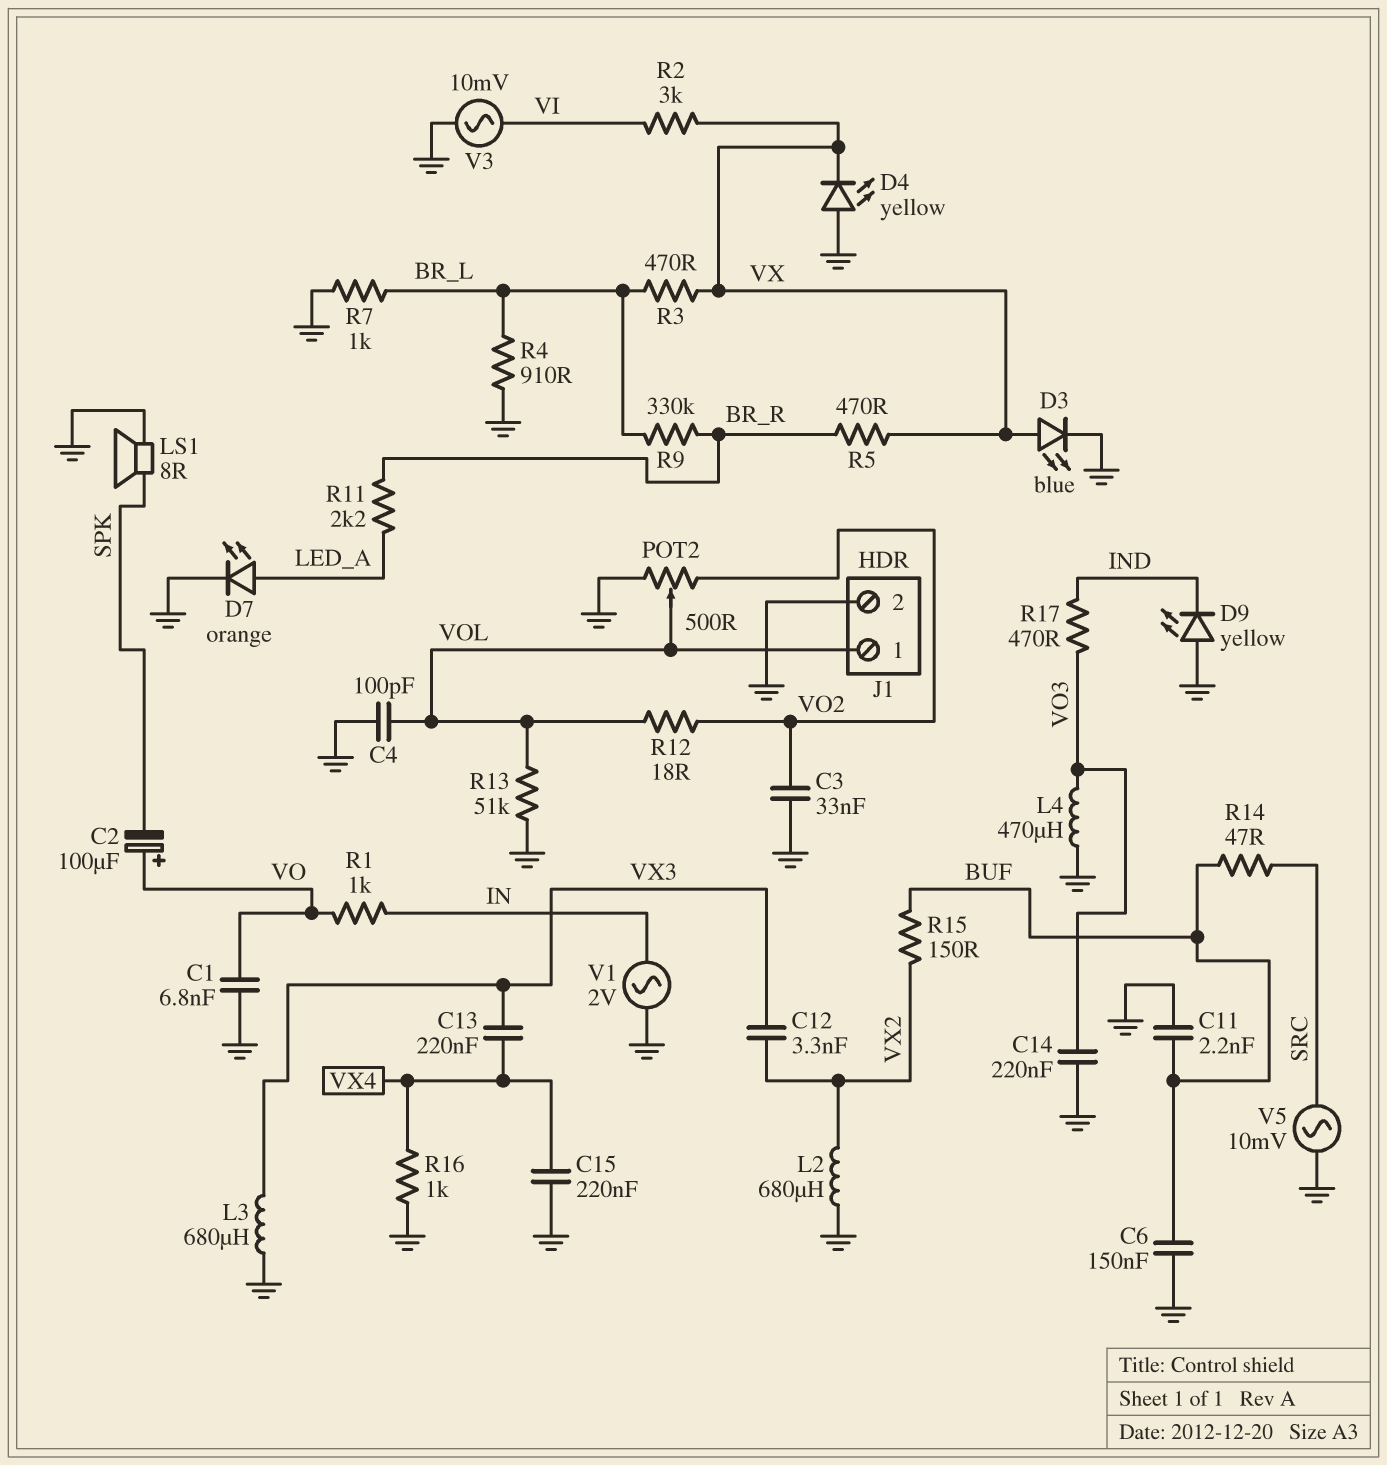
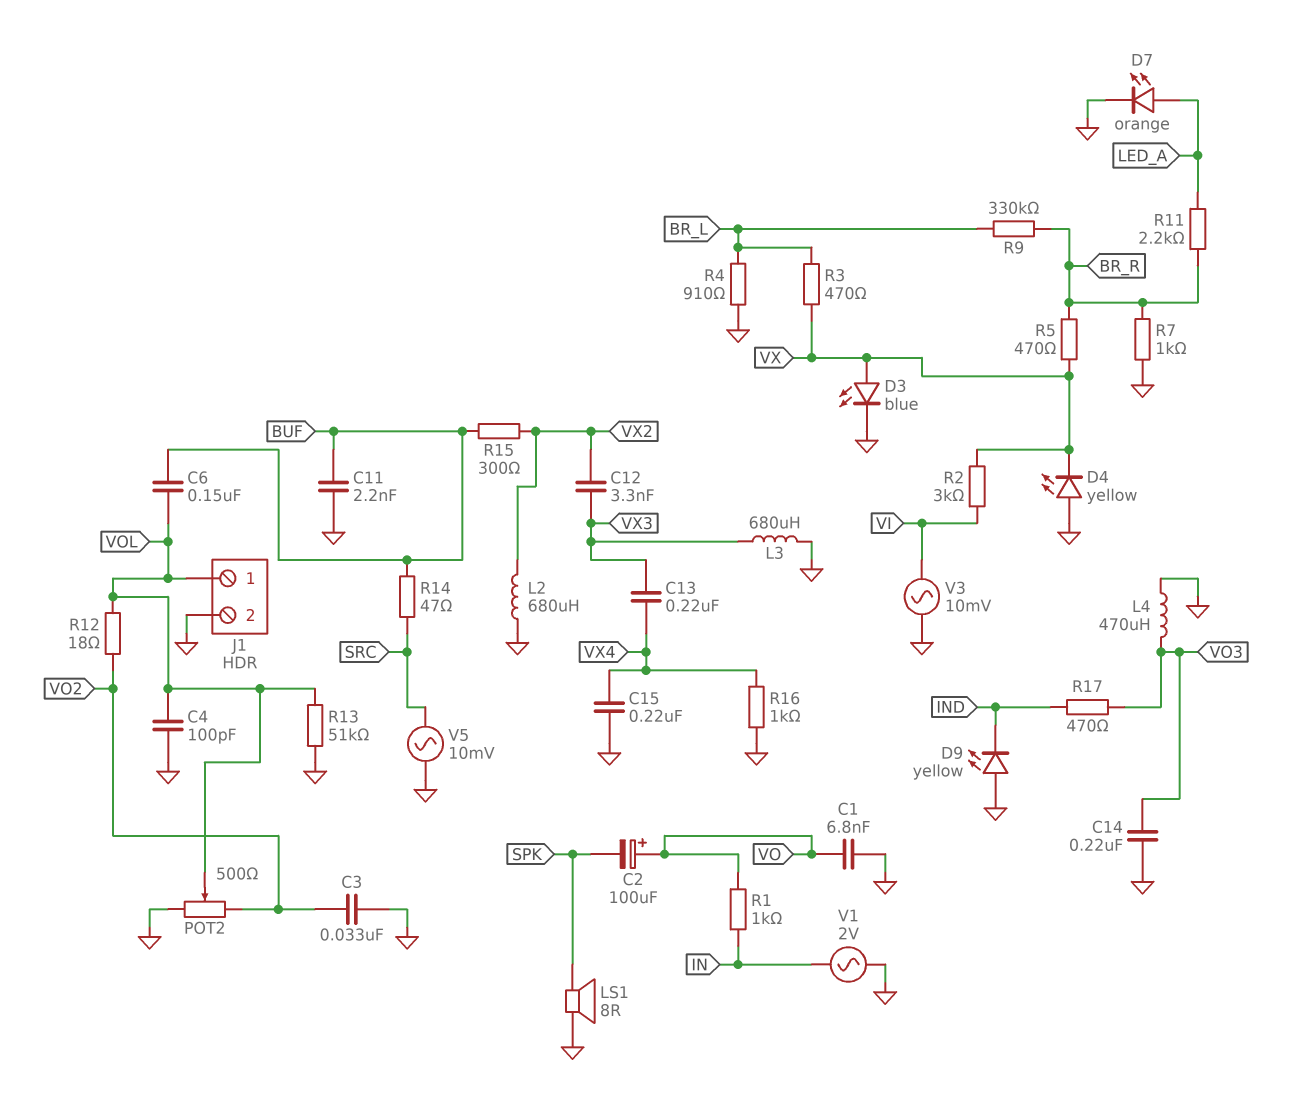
C6: 150nF (BUF, GND) -> 150nF (BUF, VOL)
R7: 1k (BR_L, GND) -> 1k (BR_R, GND)
R15: 150 (BUF, VX2) -> 300 (BUF, VX2)

